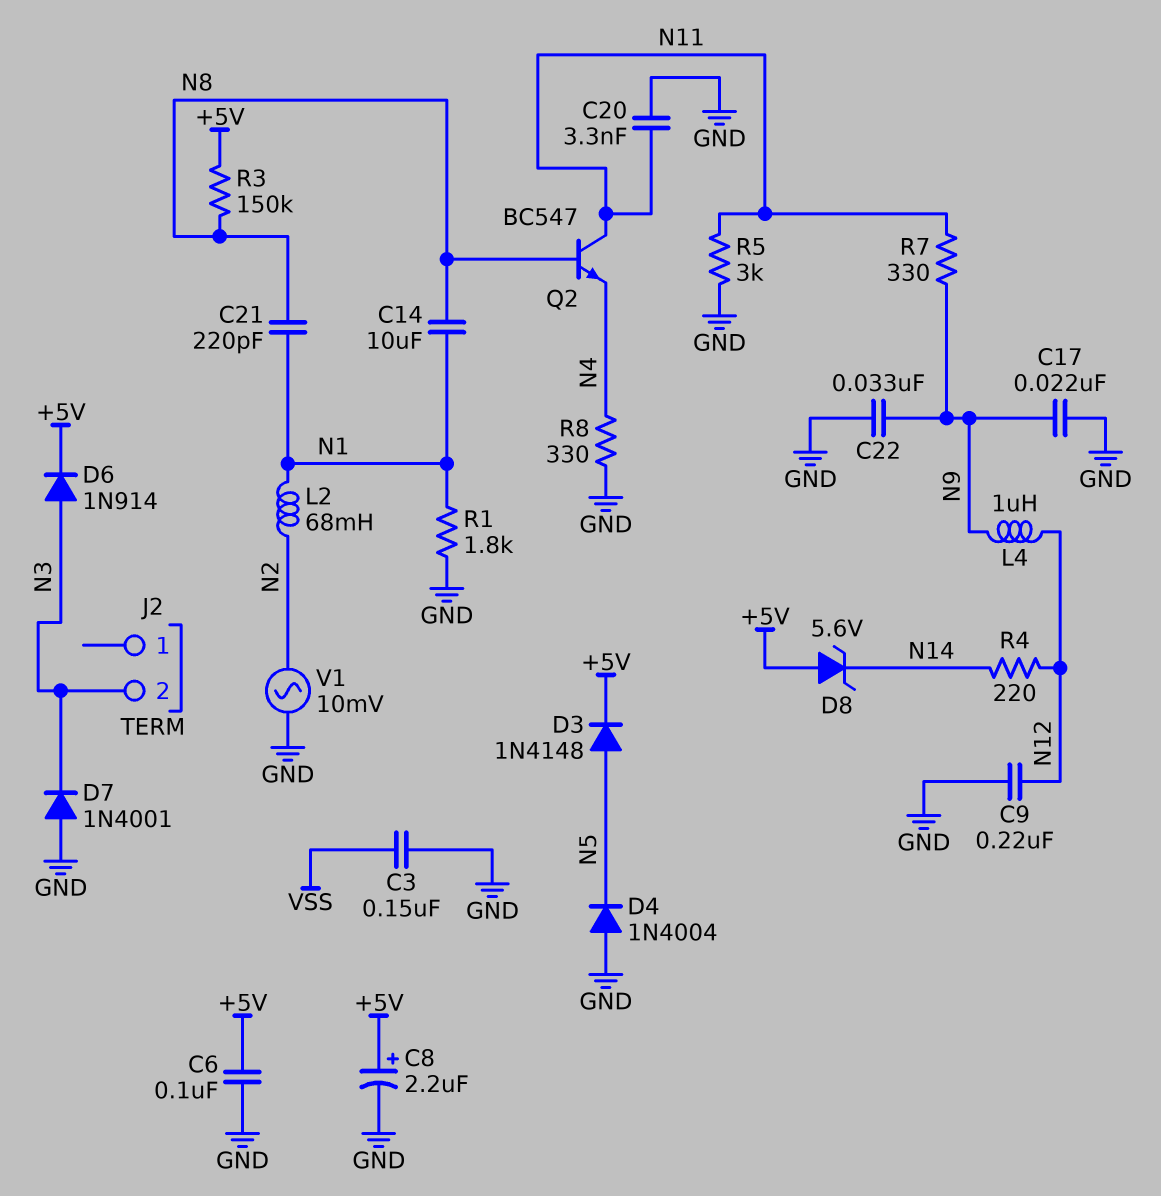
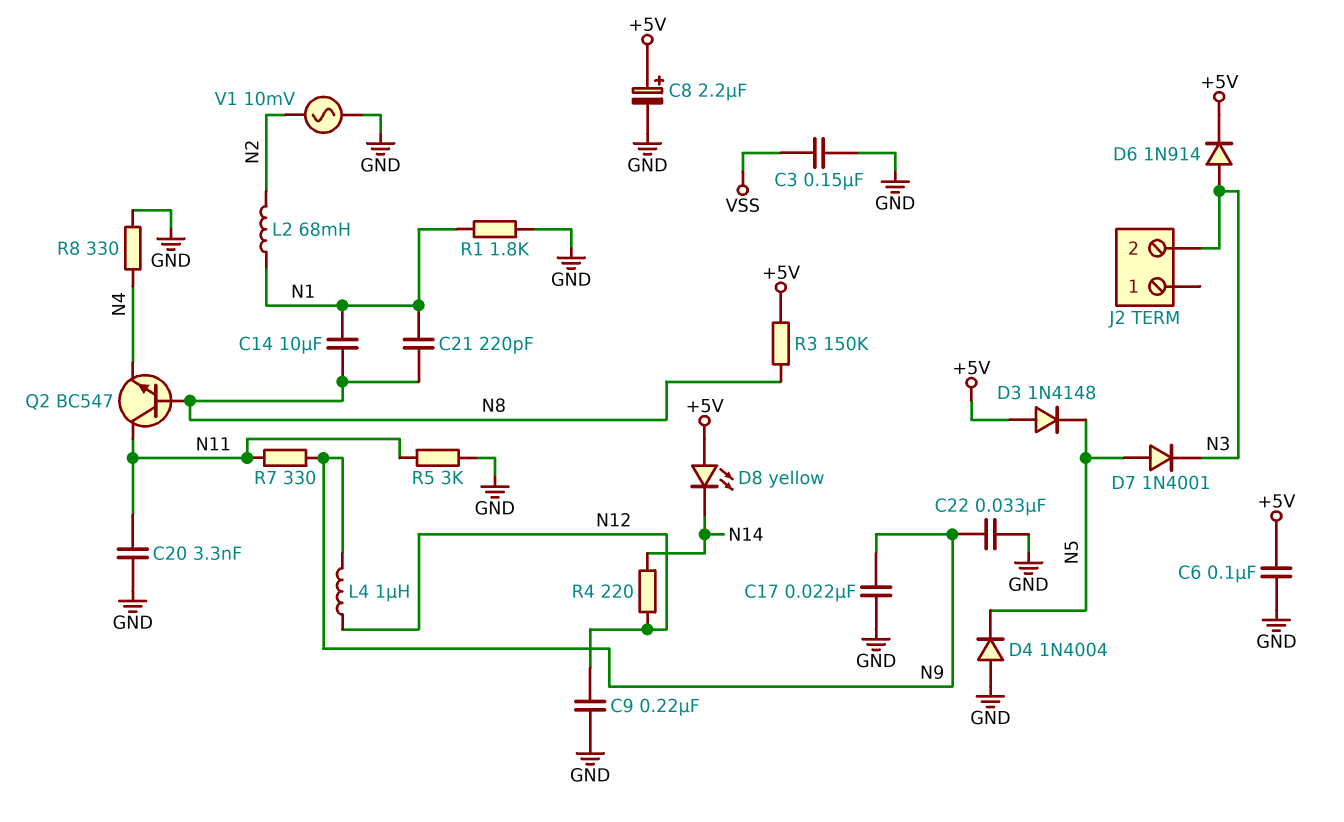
D3: diode 1N4148 (A N5, K +5V) -> diode 1N4148 (A +5V, K N5)
D7: diode 1N4001 (A GND, K N3) -> diode 1N4001 (A N5, K N3)
D8: zener 5.6V (A +5V, K N14) -> LED yellow (A +5V, K N14)

